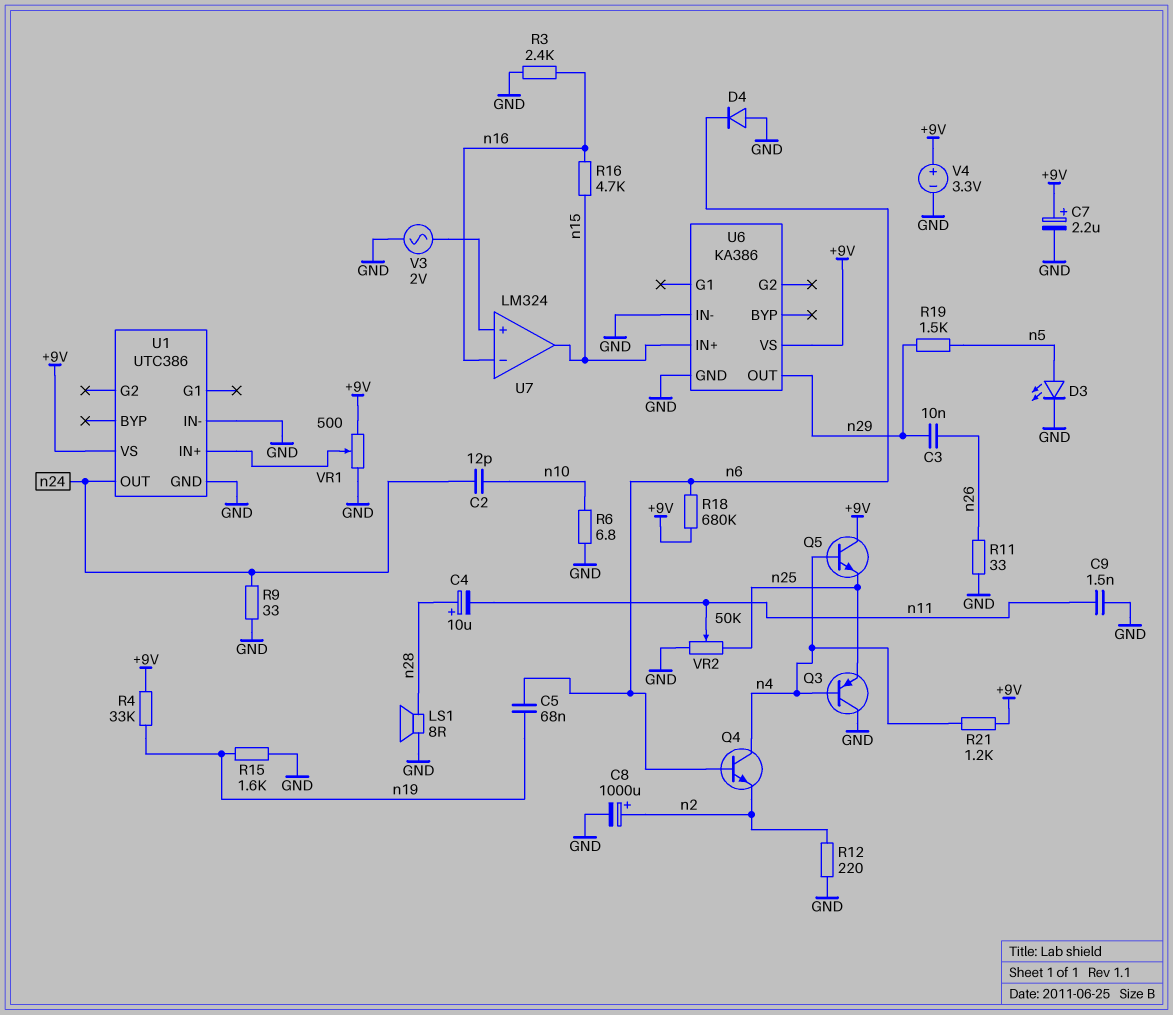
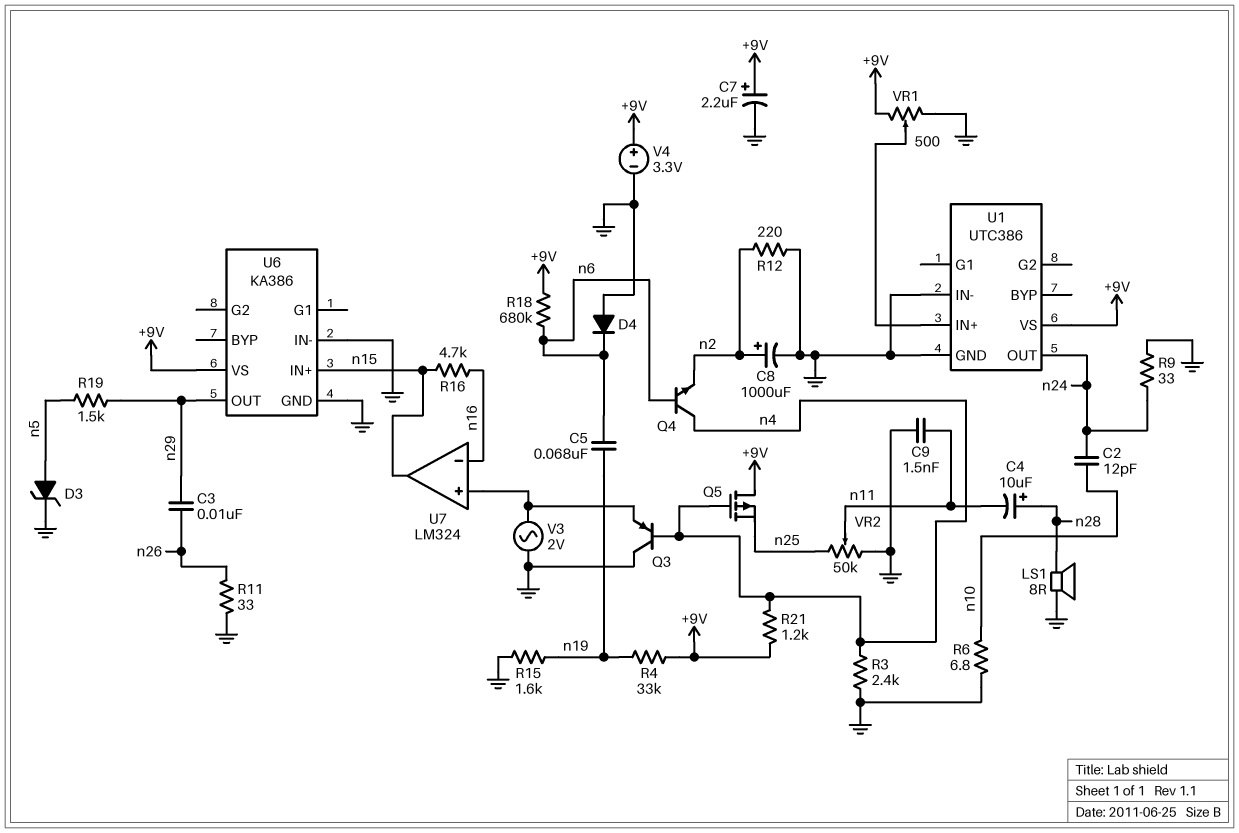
D3: LED (A n5, K GND) -> zener (A n5, K GND)
Q3: PNP (B n4, C GND, E n25) -> PNP (B n4, C GND, E U7/in+)
Q5: NPN (B n4, C +9V, E n25) -> PMOS (G n4, D +9V, S n25)
R3: 2.4k (GND, n16) -> 2.4k (GND, n4)

